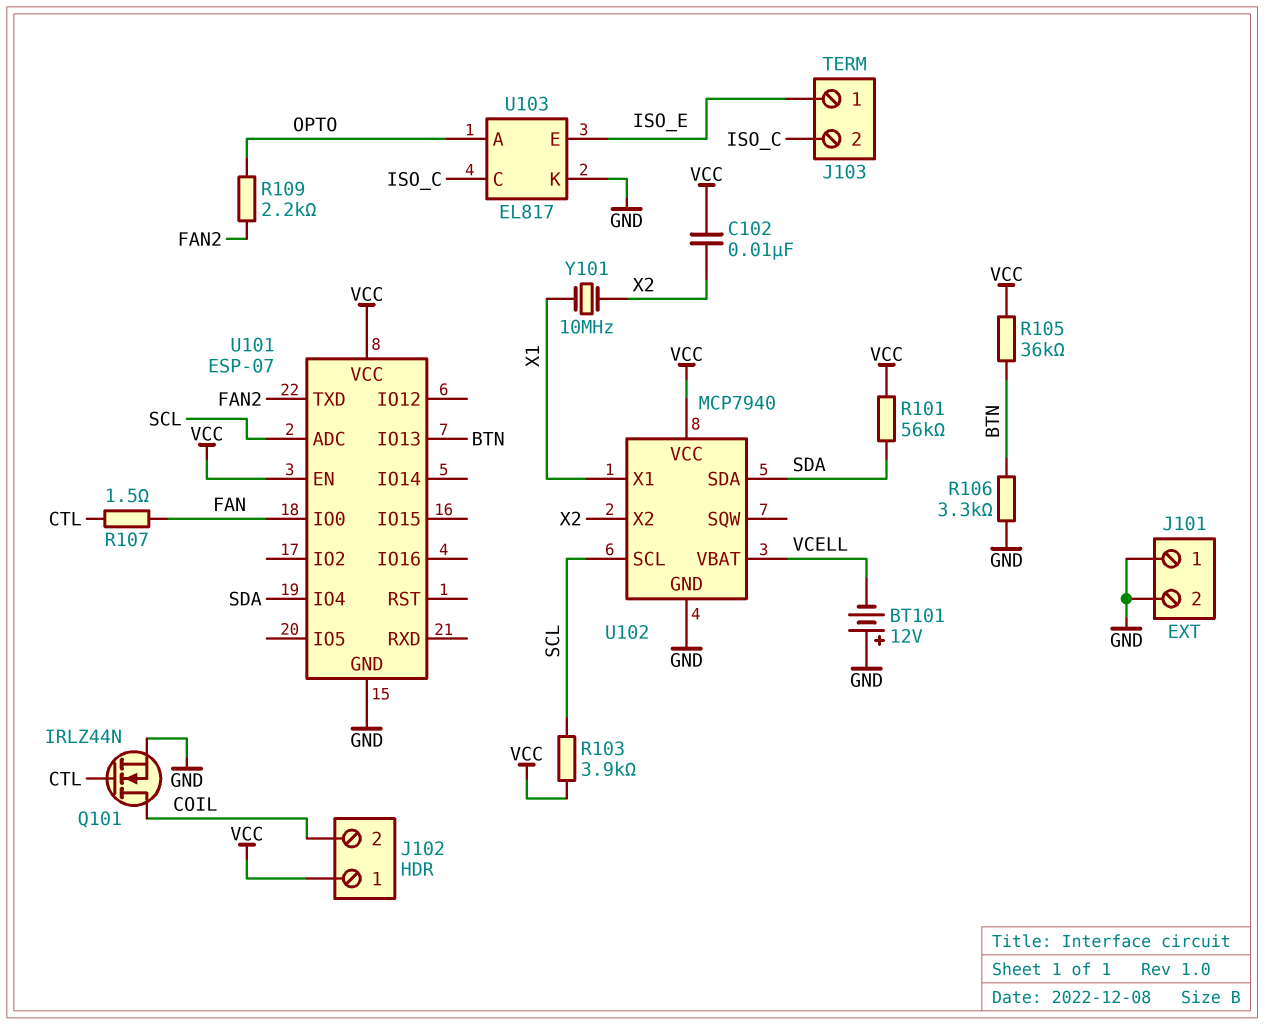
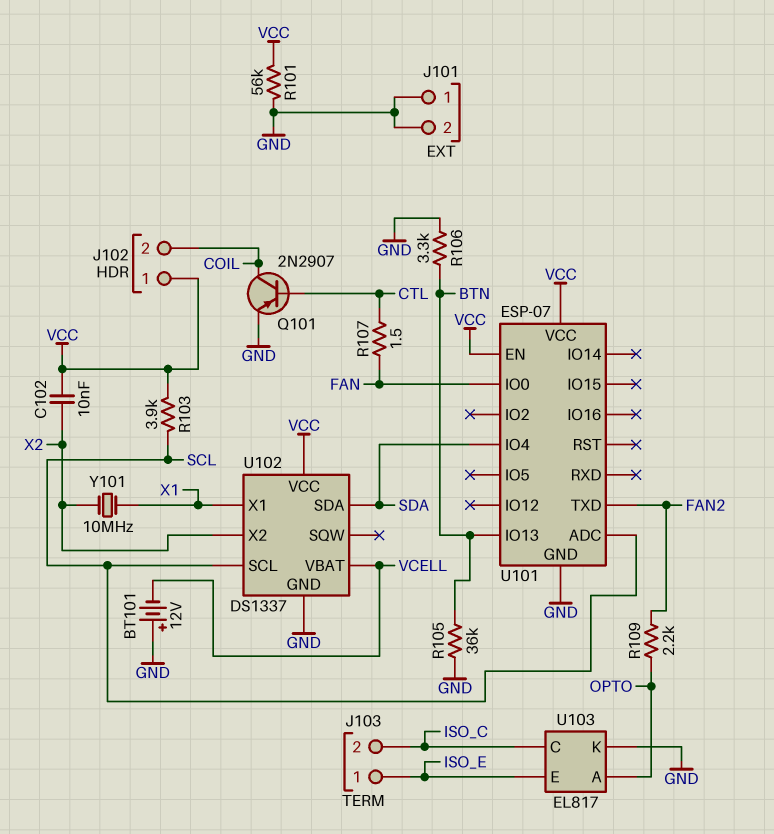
Q101: NMOS IRLZ44N (G CTL, D COIL, S GND) -> PNP 2N2907 (B CTL, C COIL, E GND)
R101: 56k (SDA, VCC) -> 56k (GND, VCC)
R105: 36k (BTN, VCC) -> 36k (BTN, GND)
U102: MCP7940 -> DS1337

